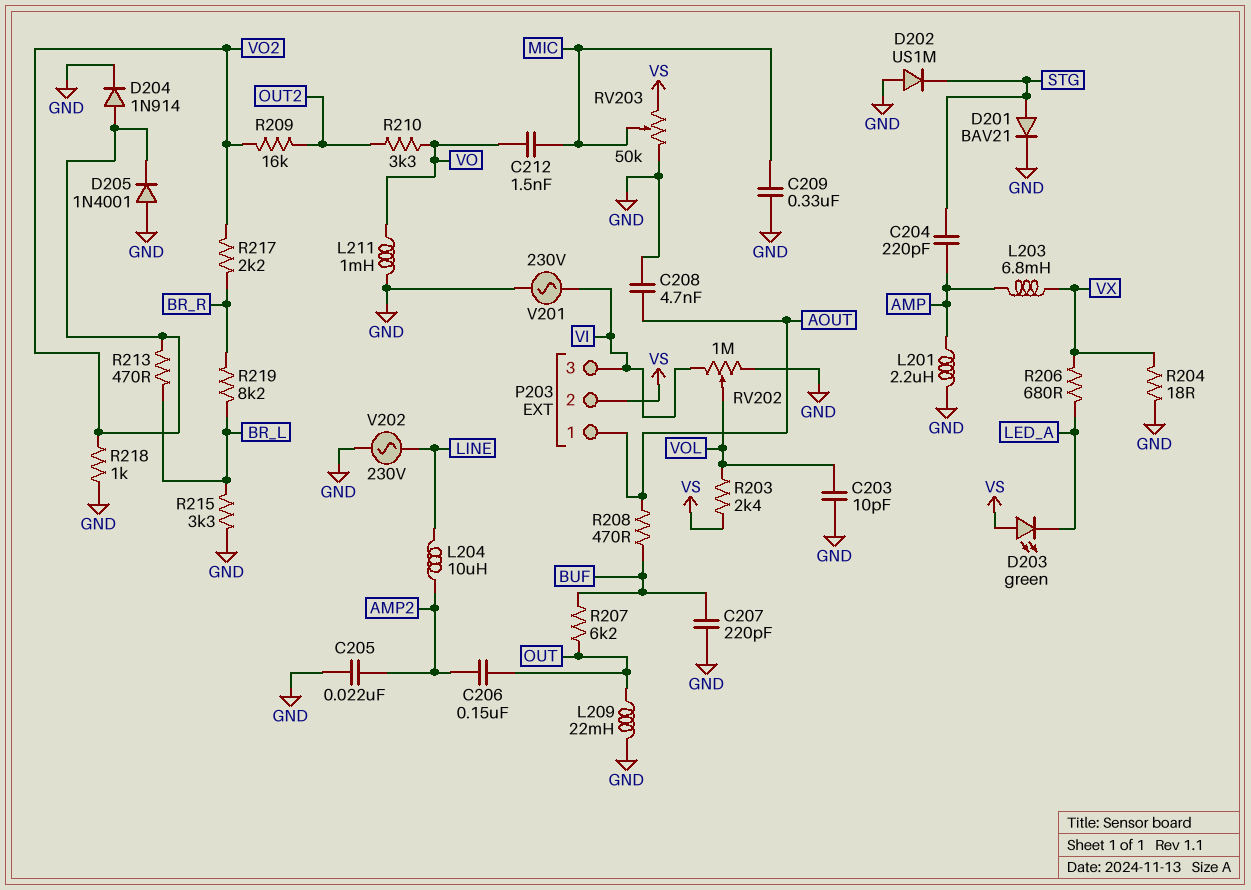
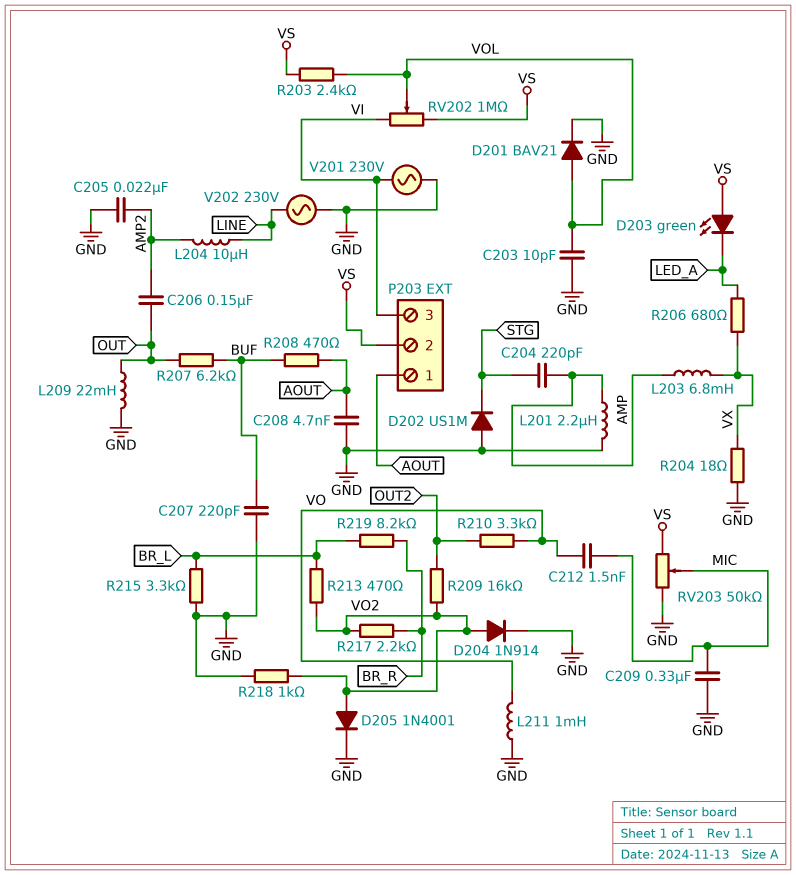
D201: diode BAV21 (A STG, K GND) -> diode BAV21 (A VOL, K GND)
D205: diode 1N4001 (A GND, K VO2) -> diode 1N4001 (A VO2, K GND)
RV202: 1M (GND, VI, wiper VOL) -> 1M (VI, VS, wiper VOL)

